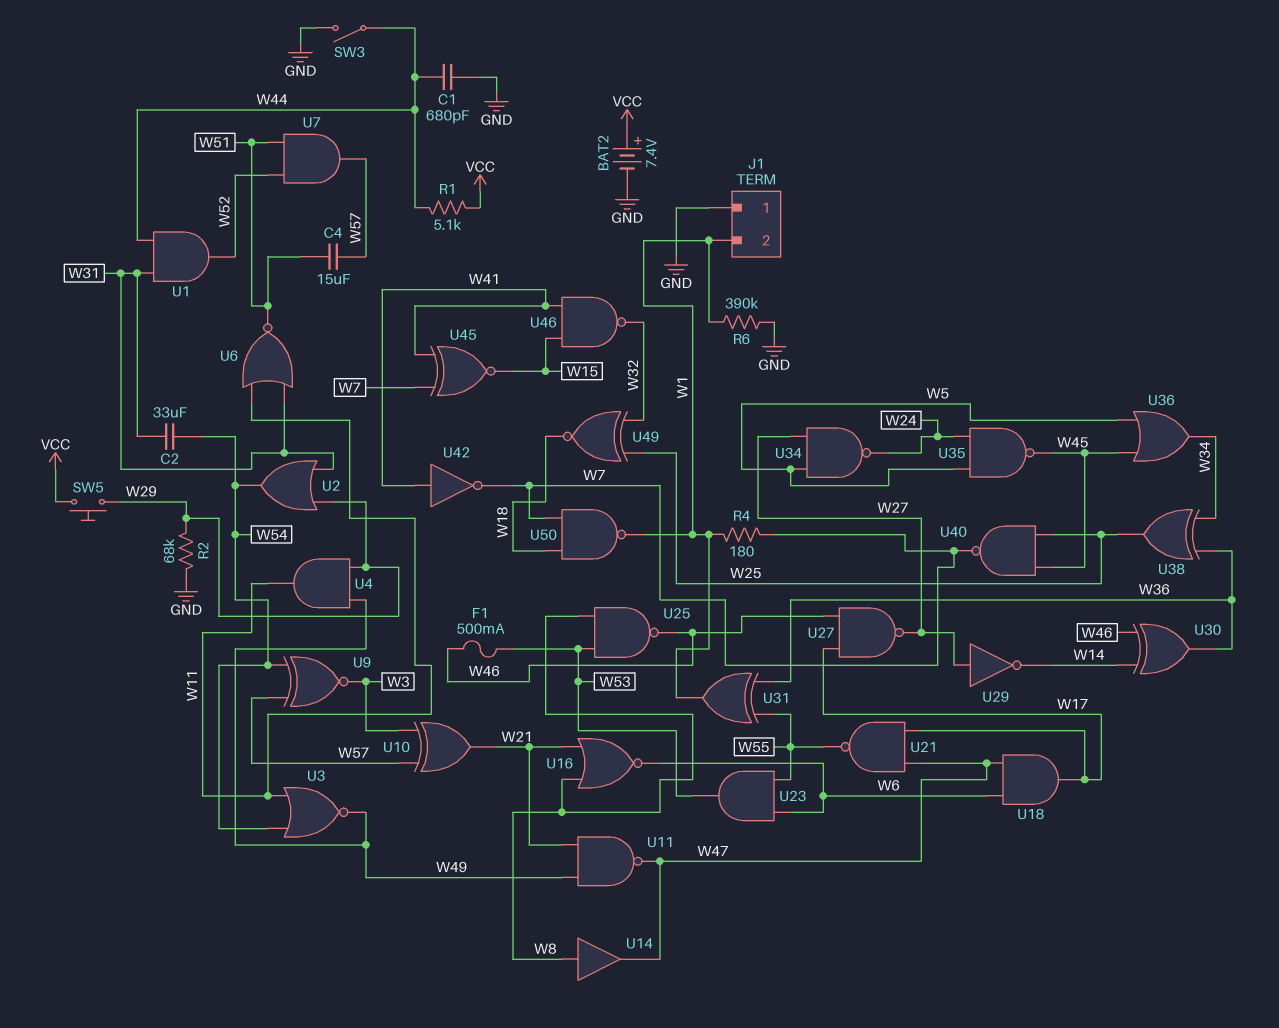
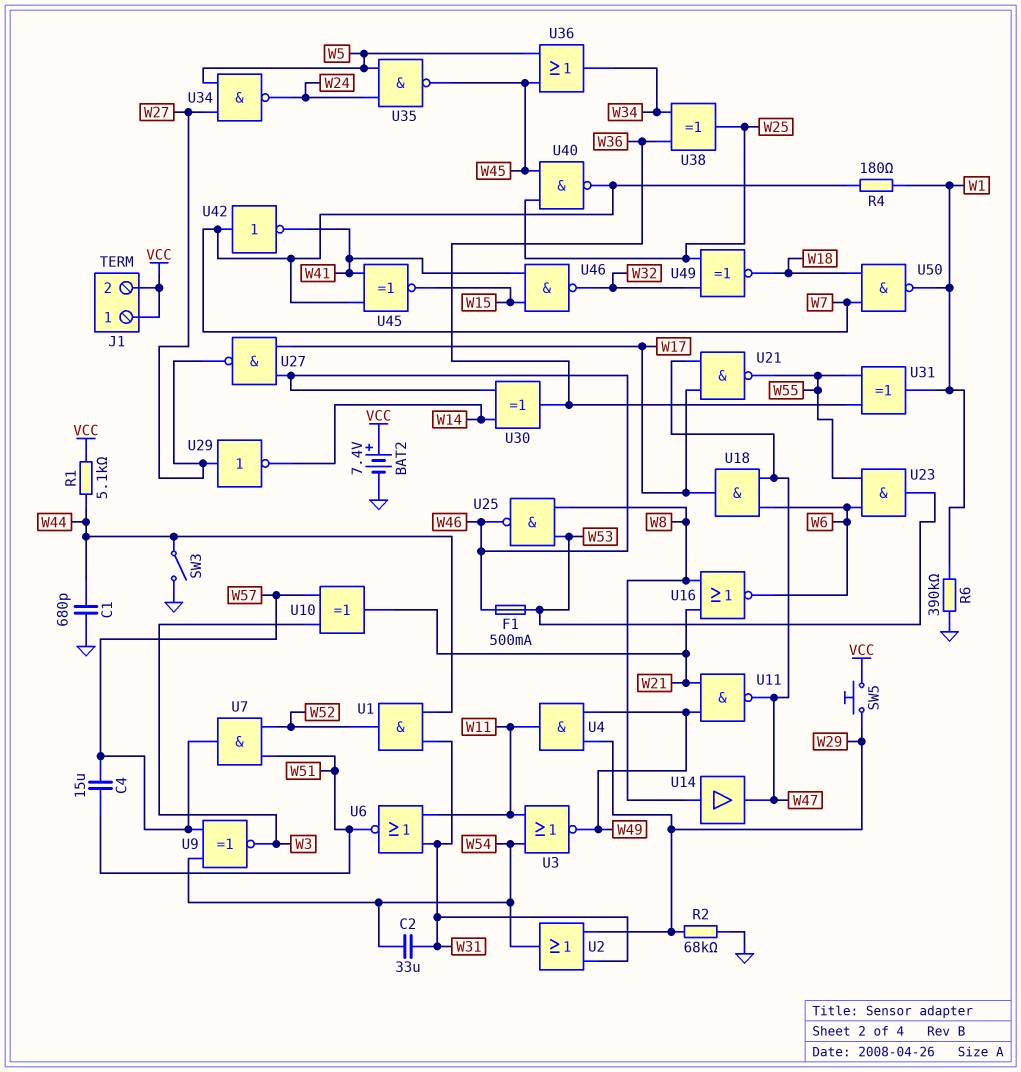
J1 pin 1: GND -> VCC
J1 pin 2: W1 -> VCC
U42: NOT (in W41, out W7) -> NOT (in W7, out W41)

